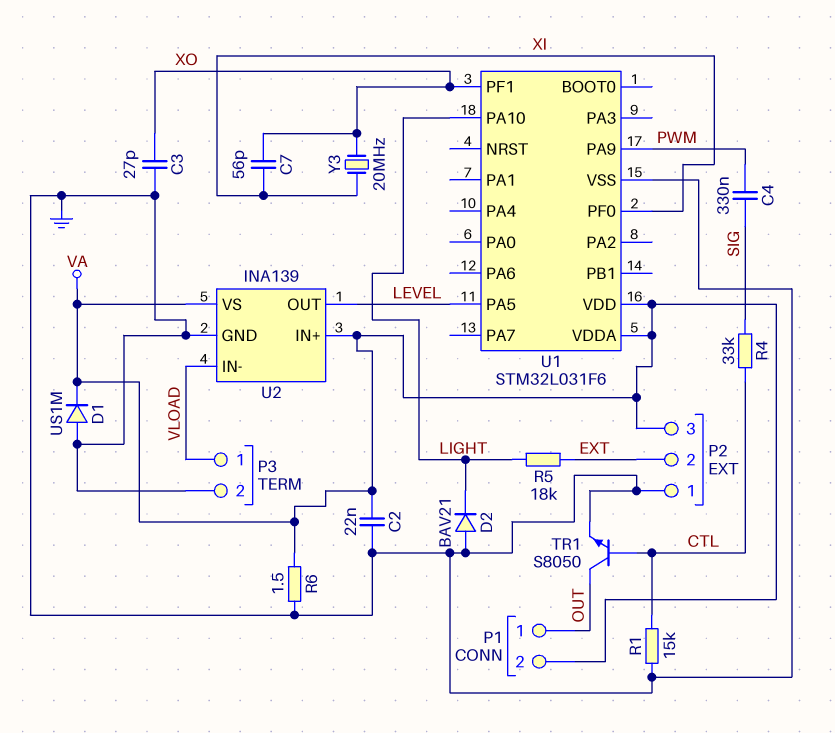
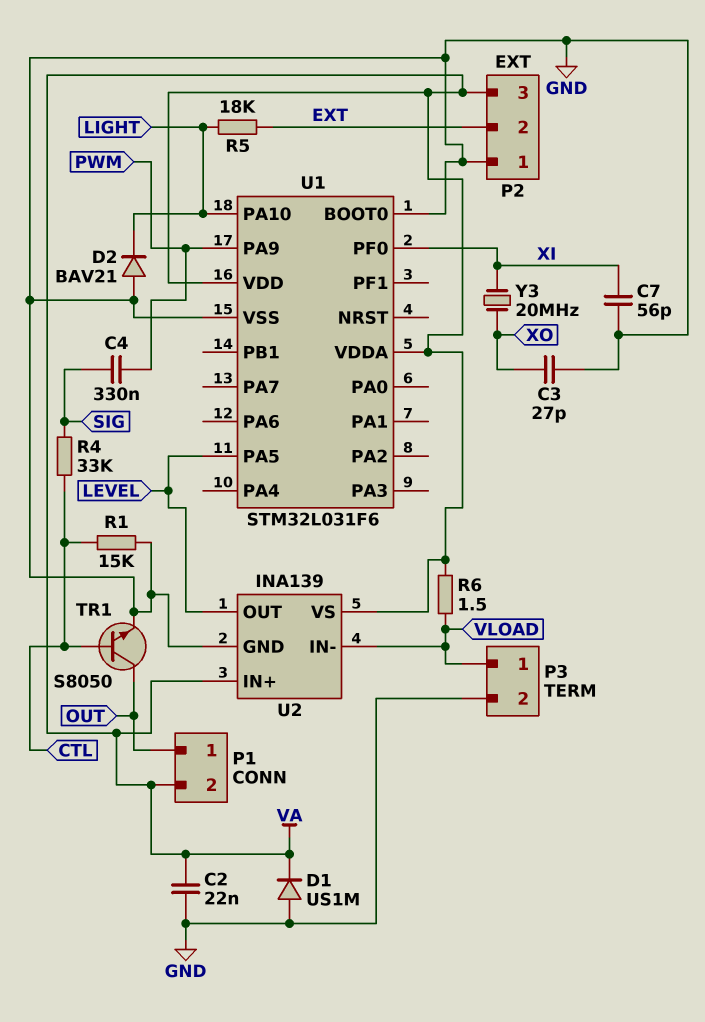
C7: 56pF (XI, XO) -> 56pF (GND, XI)
R6: 1.5 (GND, VA) -> 1.5 (VA, VLOAD)
U1 pin BOOT0: none -> GND
U1 pin PF1: XO -> none

